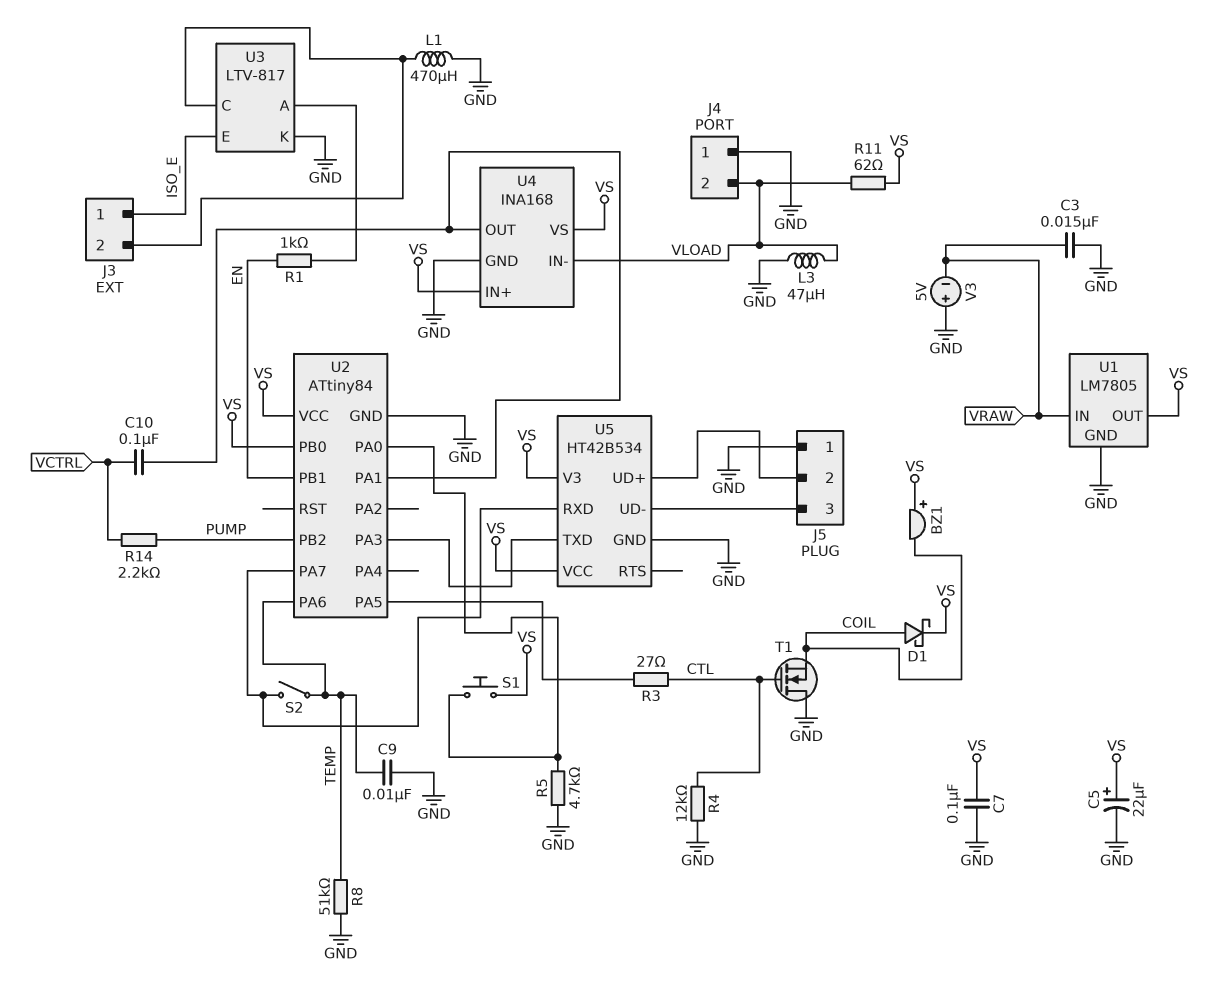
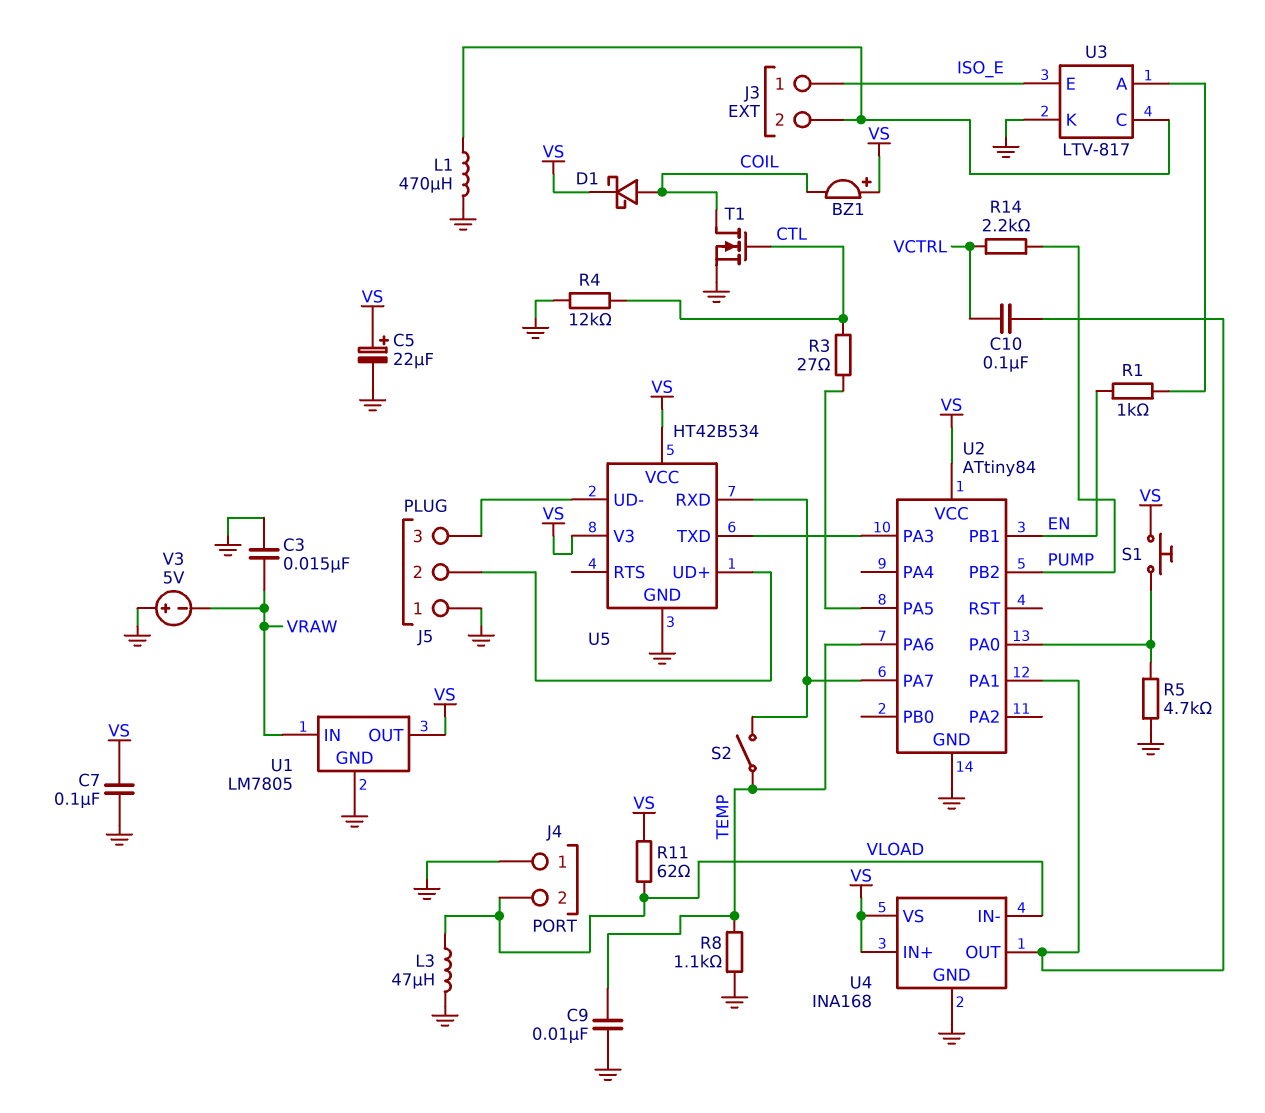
R8: 51k (GND, TEMP) -> 1.1k (GND, TEMP)
T1: NMOS (G CTL, D GND, S COIL) -> NMOS (G CTL, D COIL, S GND)
U2 pin PB0: VS -> none

